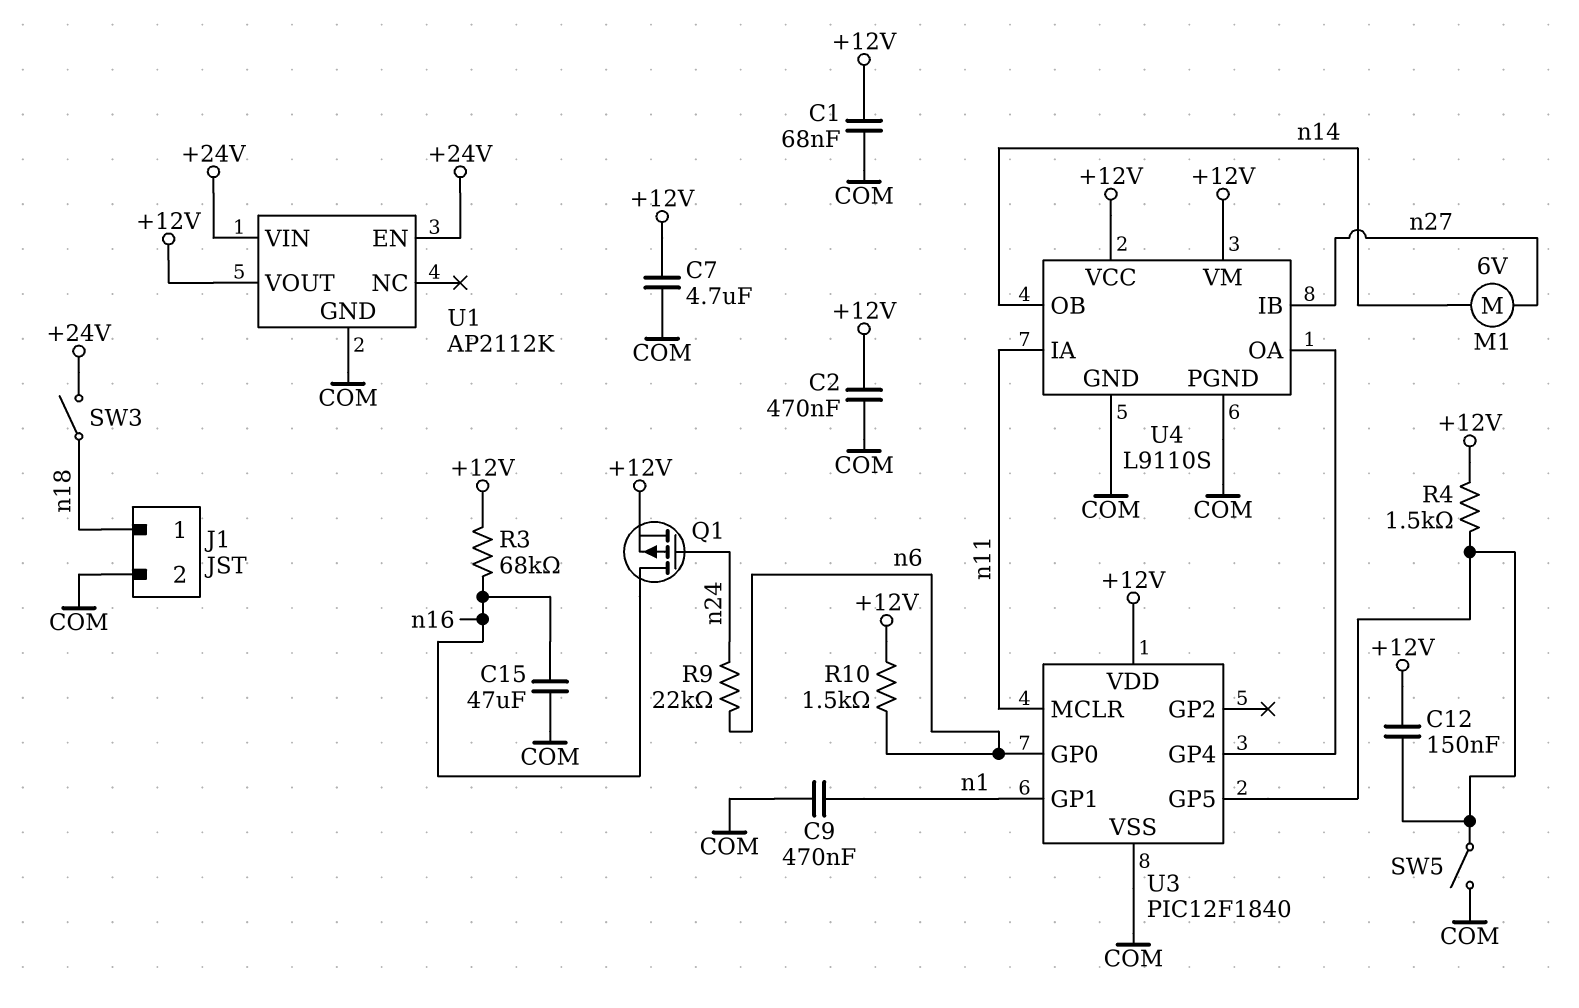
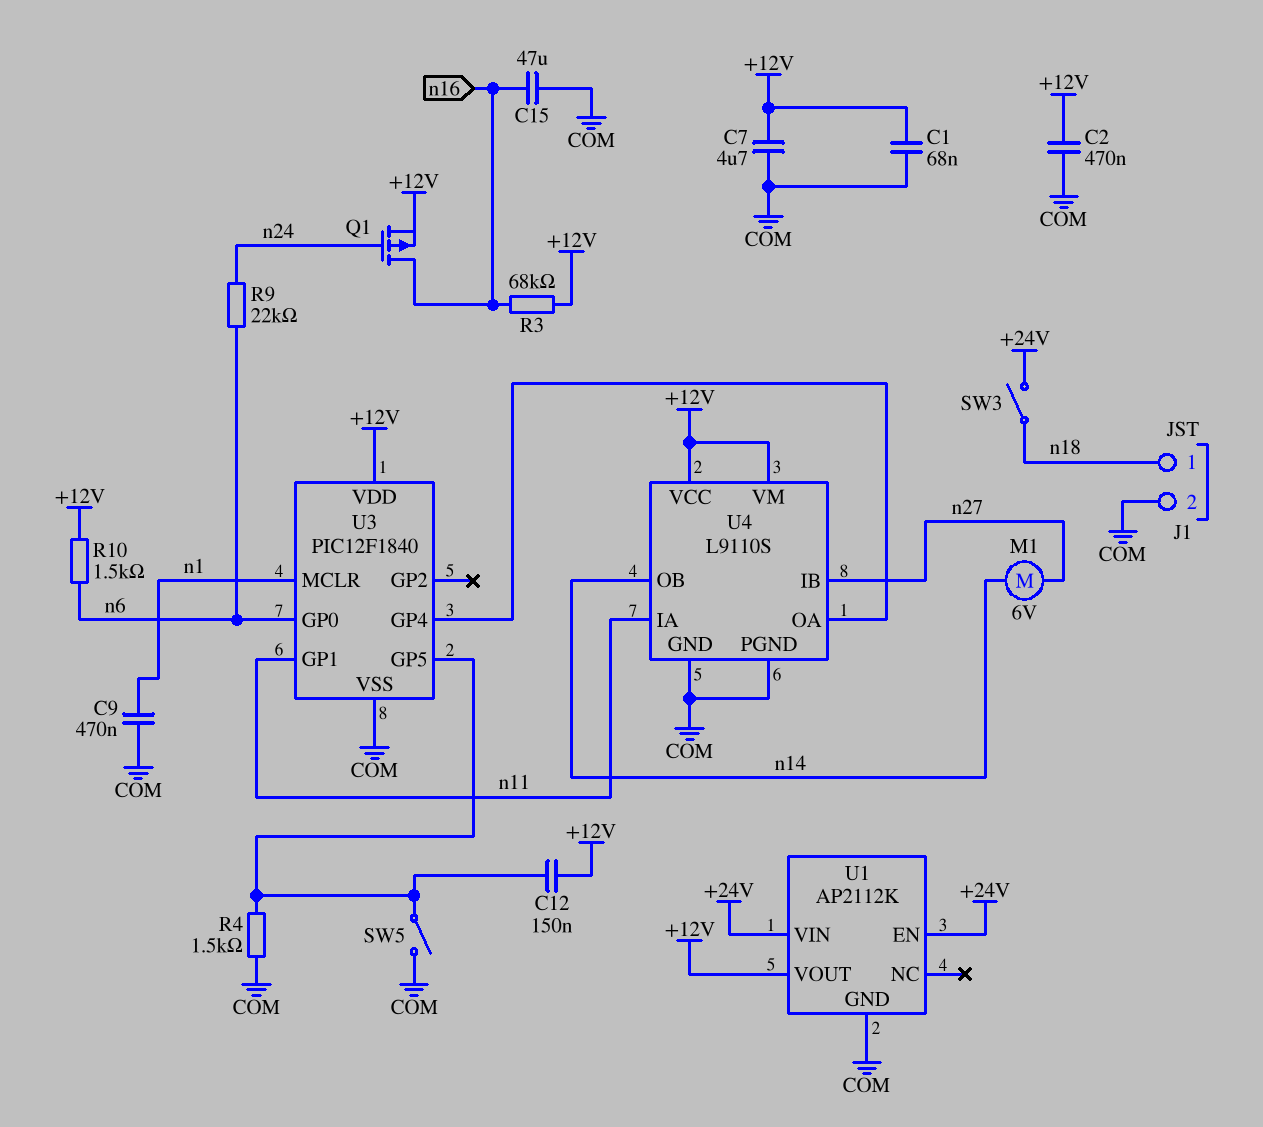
R4: 1.5k (+12V, U3/GP5) -> 1.5k (COM, U3/GP5)
U3 pin GP1: n1 -> n11
U3 pin MCLR: n11 -> n1

